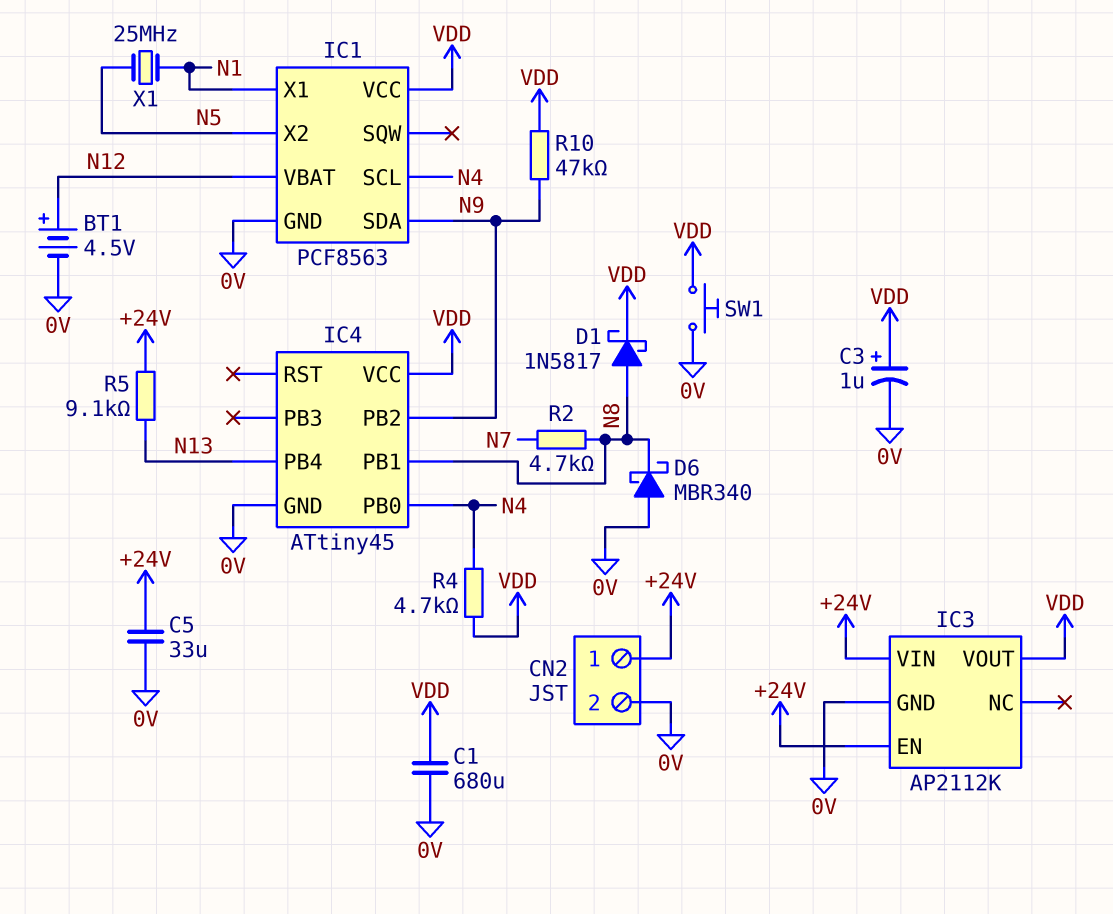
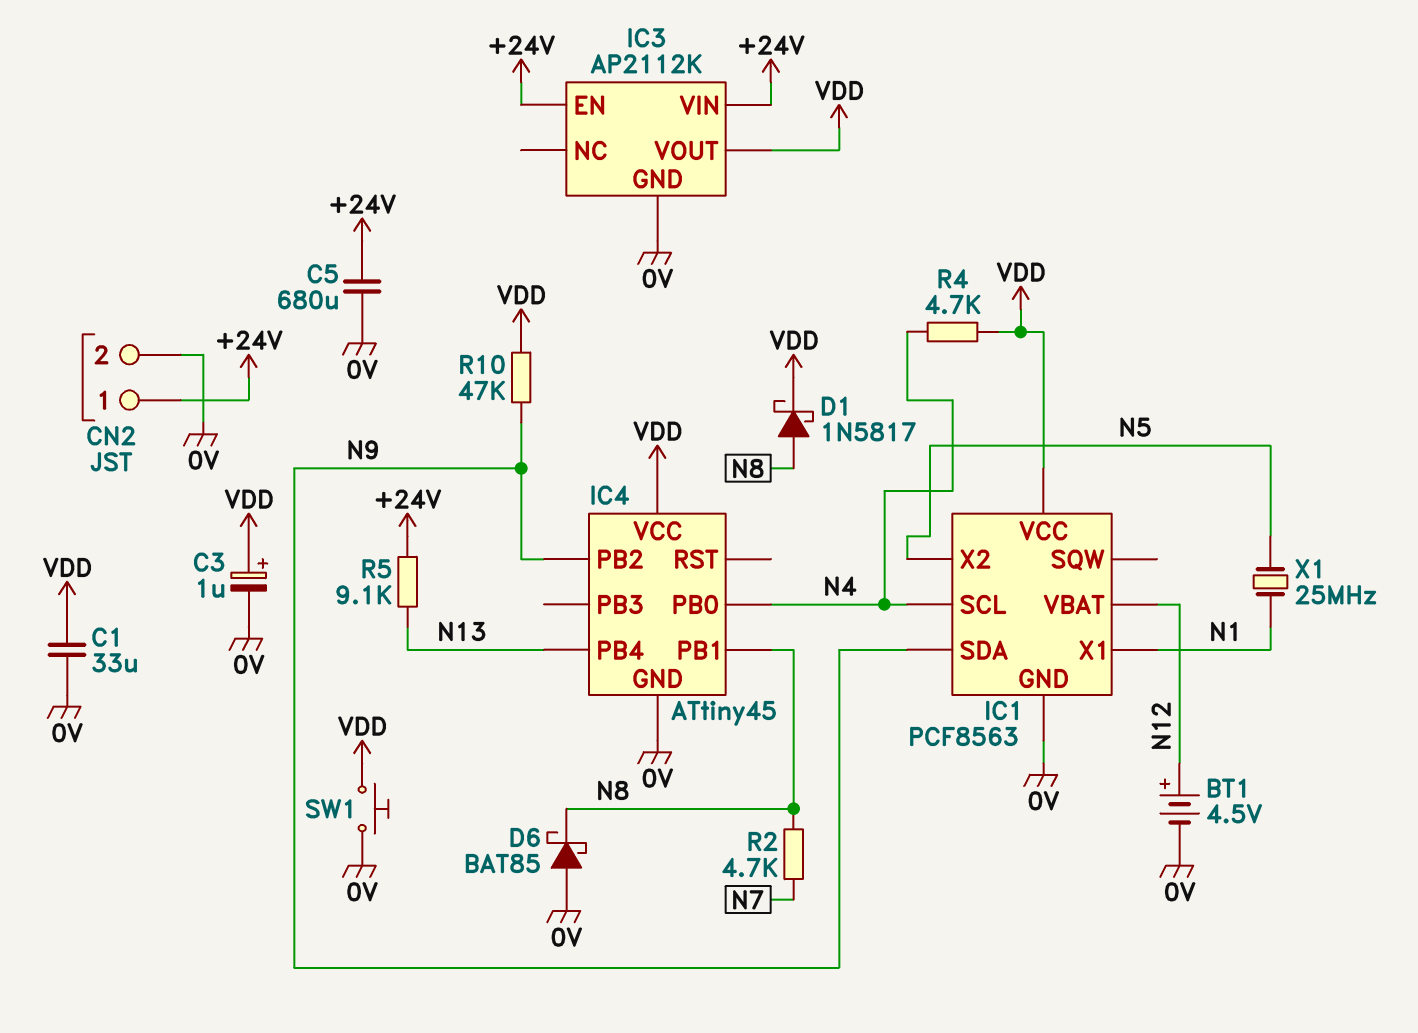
C1: 680uF (0V, VDD) -> 33uF (0V, VDD)
C5: 33uF (+24V, 0V) -> 680uF (+24V, 0V)
D6: schottky MBR340 (A 0V, K N8) -> schottky BAT85 (A 0V, K N8)

